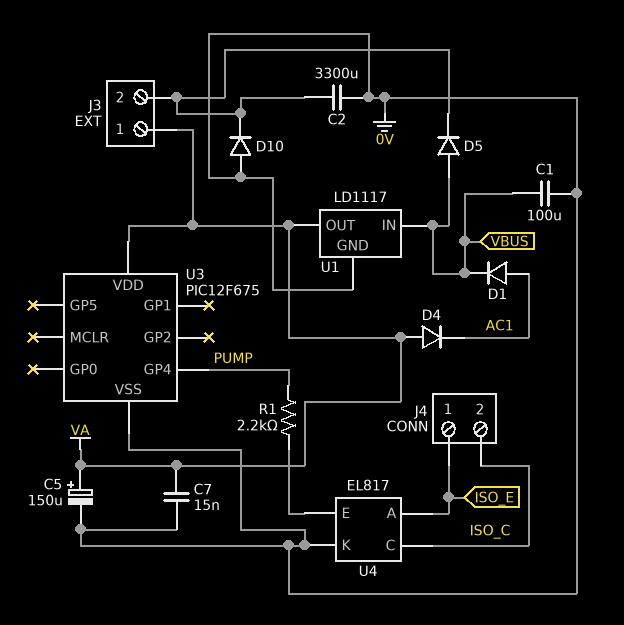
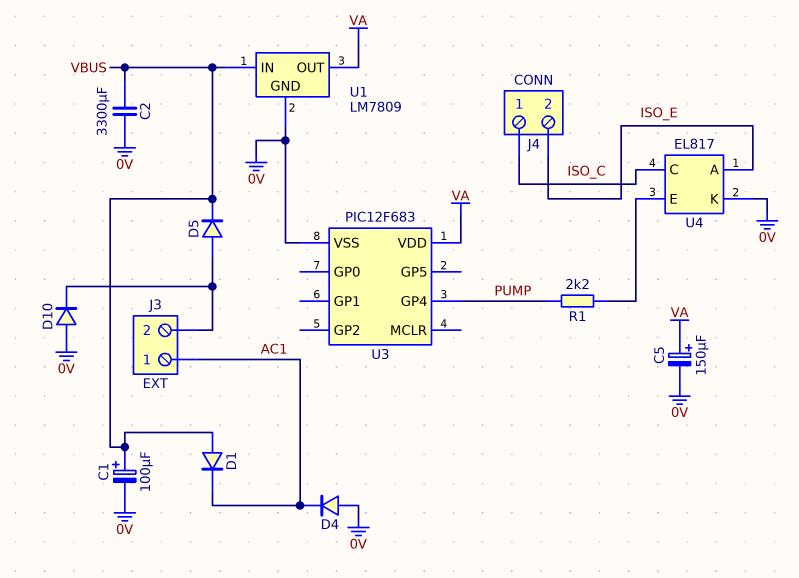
C1: 100uF (0V, VBUS) -> 100uF (plus VBUS, minus 0V)
C2: 3300uF (0V, J3/2) -> 3300uF (0V, VBUS)
C7: 15nF (0V, VA) -> none
D1: diode (A AC1, K VBUS) -> diode (A VBUS, K AC1)
D4: diode (A VA, K AC1) -> diode (A 0V, K AC1)
D5: diode (A VBUS, K J3/2) -> diode (A J3/2, K VBUS)
J3 pin 1: VA -> AC1
J4 pin 1: ISO_E -> ISO_C
J4 pin 2: ISO_C -> ISO_E
U1: LD1117 -> LM7809
U3: PIC12F675 -> PIC12F683

